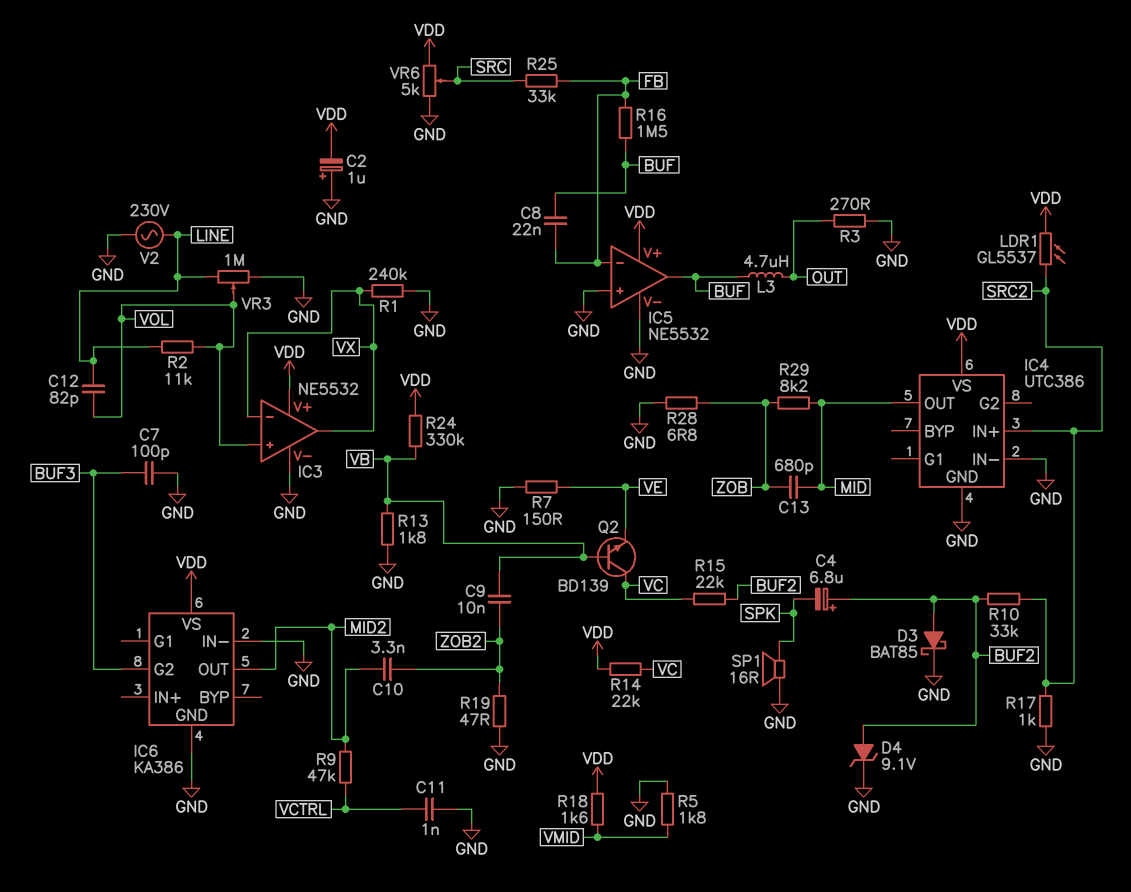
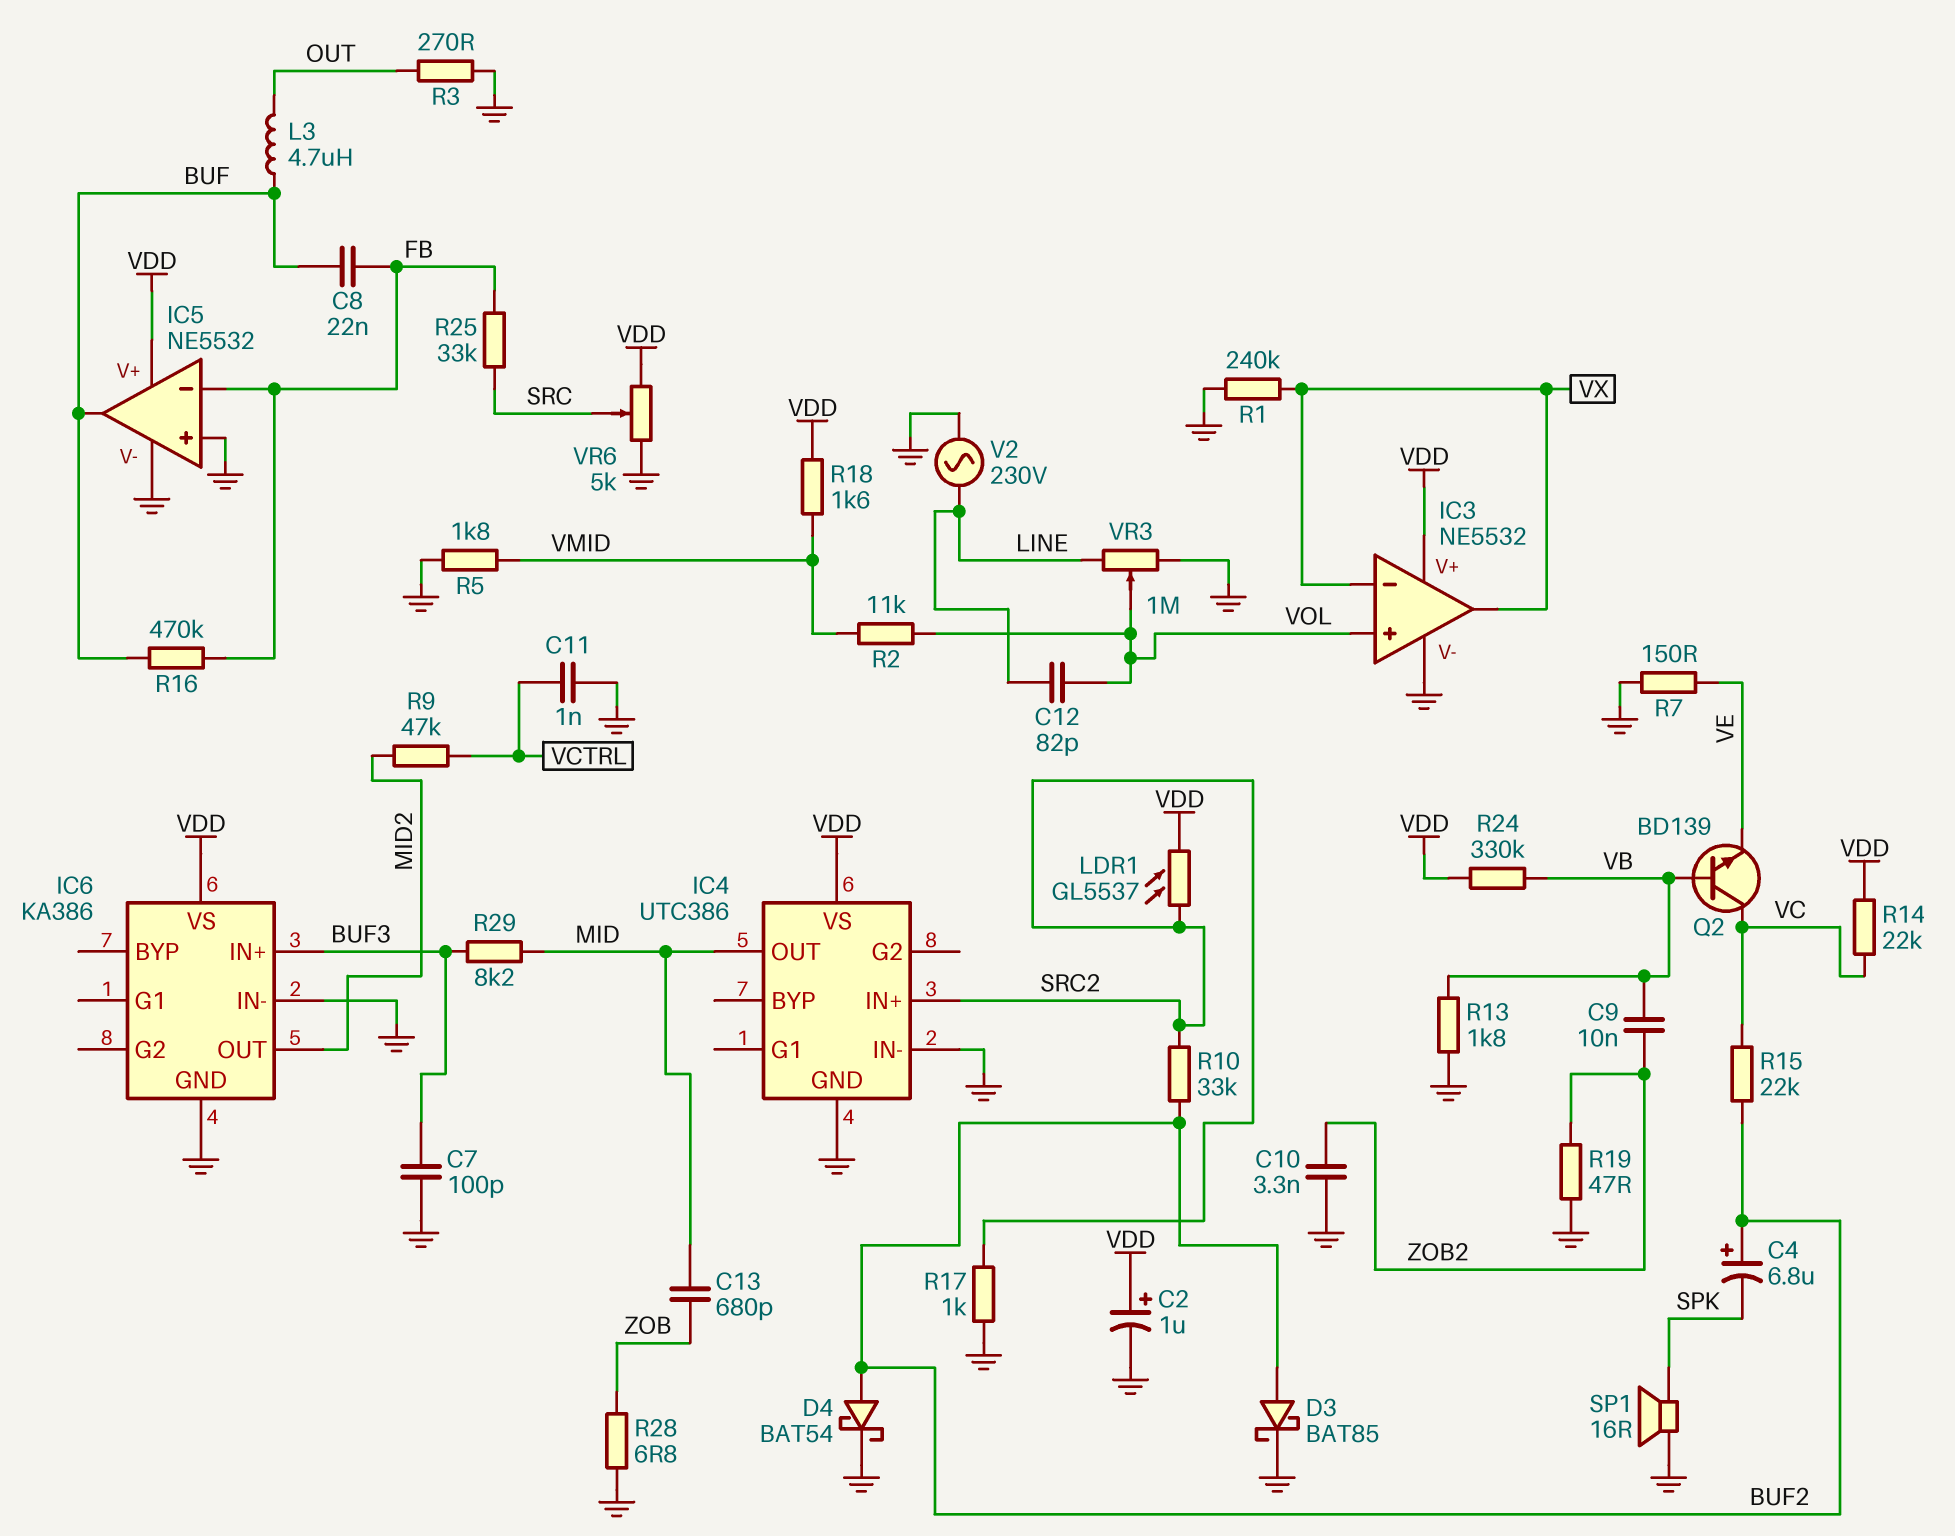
C2: 1uF (plus GND, minus VDD) -> 1uF (plus VDD, minus GND)
C10: 3.3nF (MID2, ZOB2) -> 3.3nF (GND, ZOB2)
D4: zener 9.1V (A BUF2, K GND) -> schottky BAT54 (A BUF2, K GND)
IC6 pin G2: BUF3 -> none
IC6 pin IN+: none -> BUF3
R2: 11k (LINE, VOL) -> 11k (VMID, VOL)
R16: 1.5M (BUF, FB) -> 470k (BUF, FB)
R29: 8.2k (MID, ZOB) -> 8.2k (BUF3, MID)

